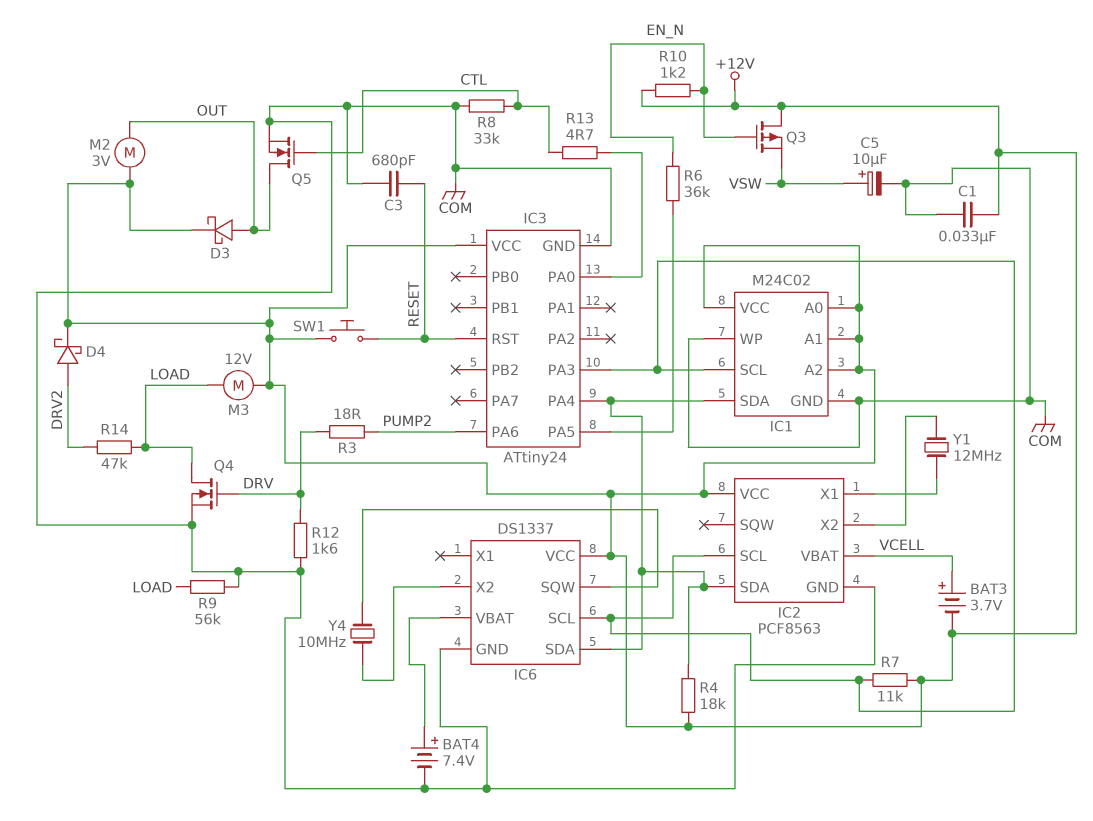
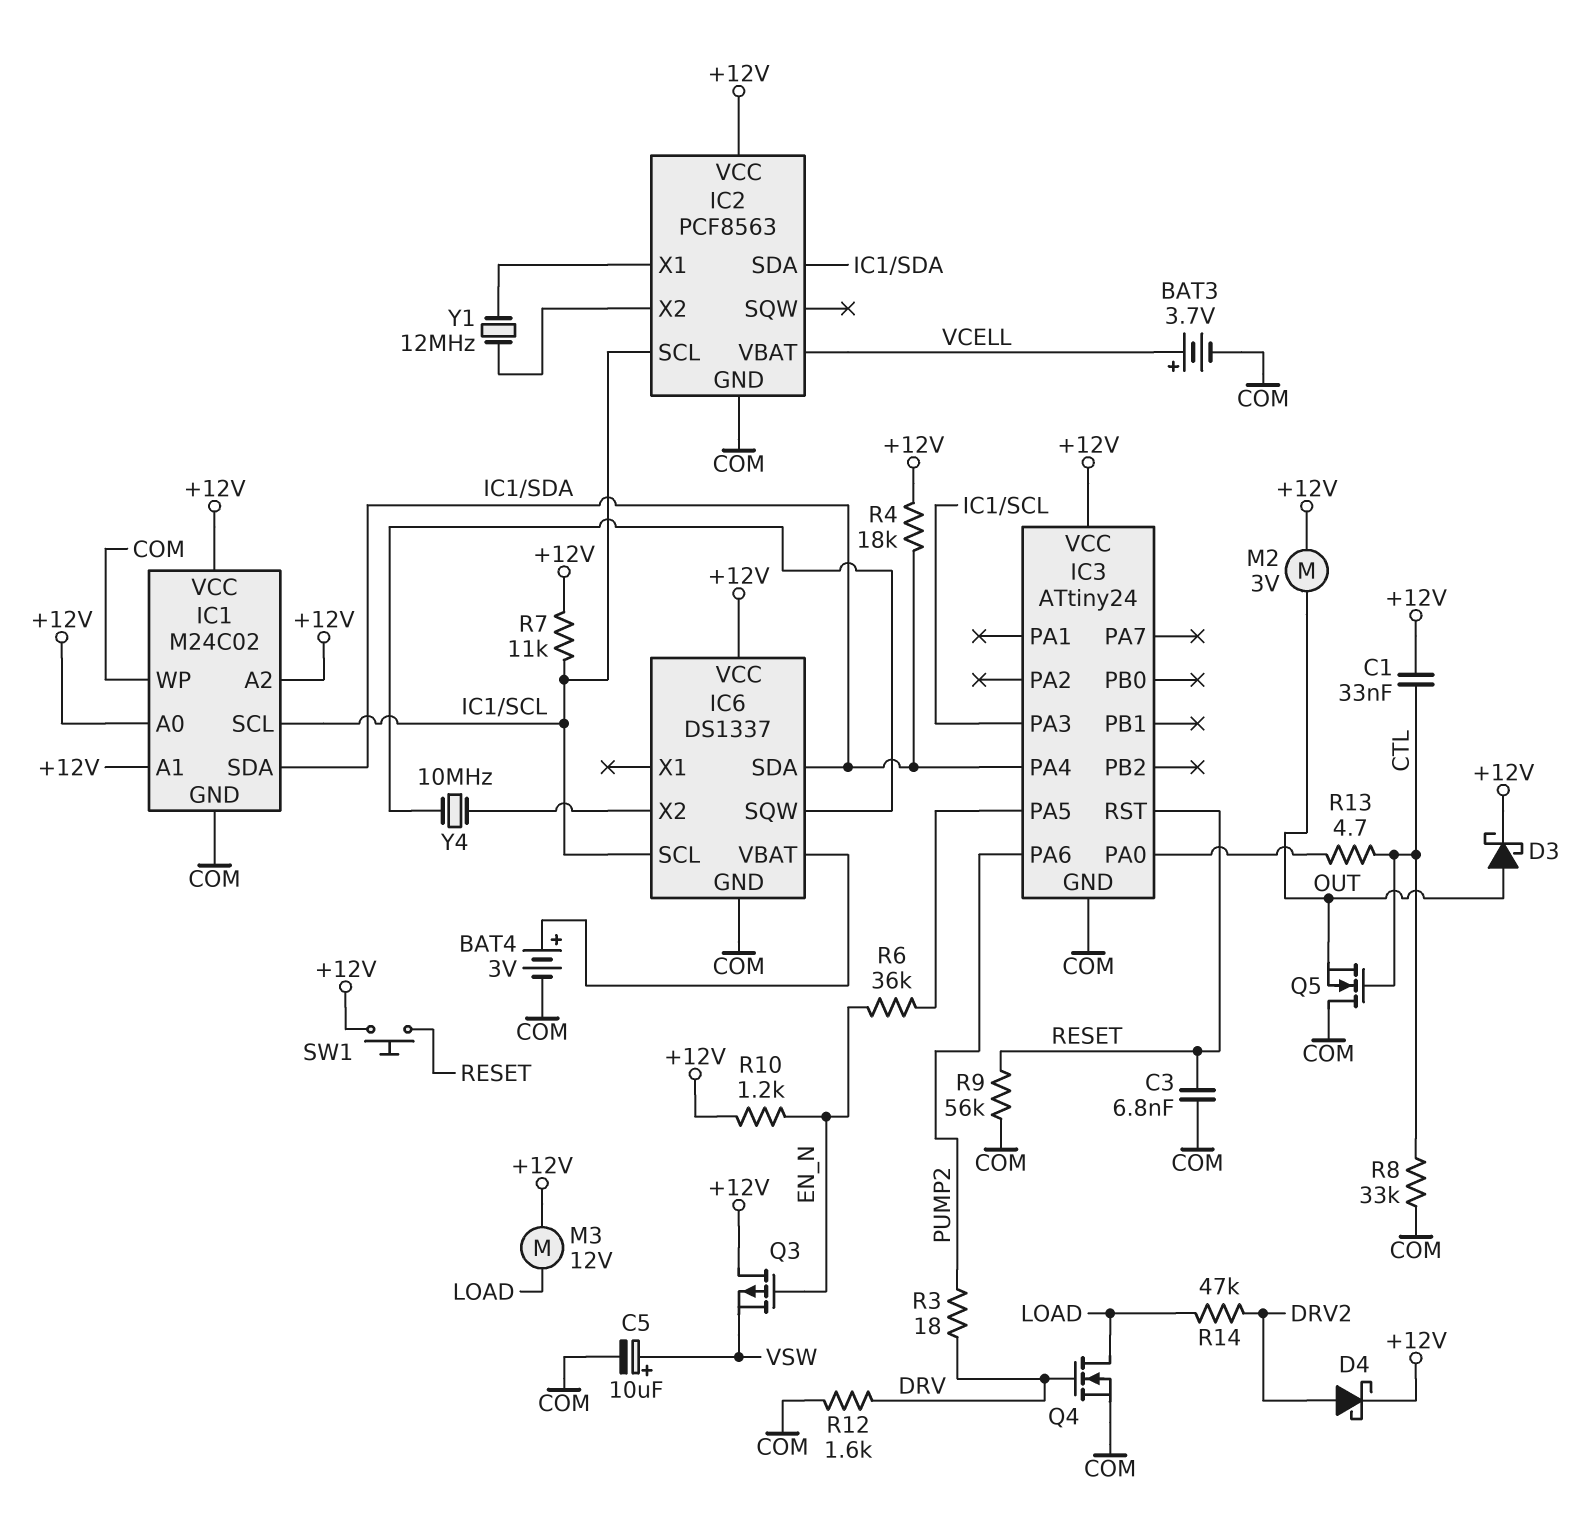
BAT3: 3.7V (plus VCELL, minus +12V) -> 3.7V (plus VCELL, minus COM)
BAT4: 7.4V (plus IC6/VBAT, minus COM) -> 3V (plus IC6/VBAT, minus COM)
C1: 33nF (+12V, COM) -> 33nF (+12V, CTL)
C3: 680pF (COM, RESET) -> 6.8nF (COM, RESET)
Q5: NMOS (G CTL, D OUT, S COM) -> NMOS (G CTL, D COM, S OUT)
R9: 56k (COM, LOAD) -> 56k (COM, RESET)

